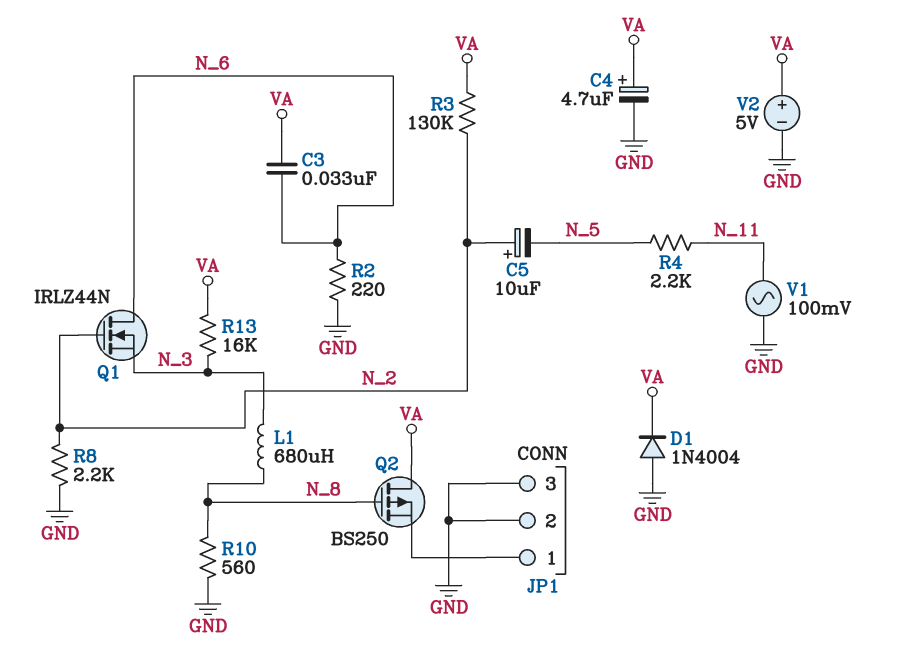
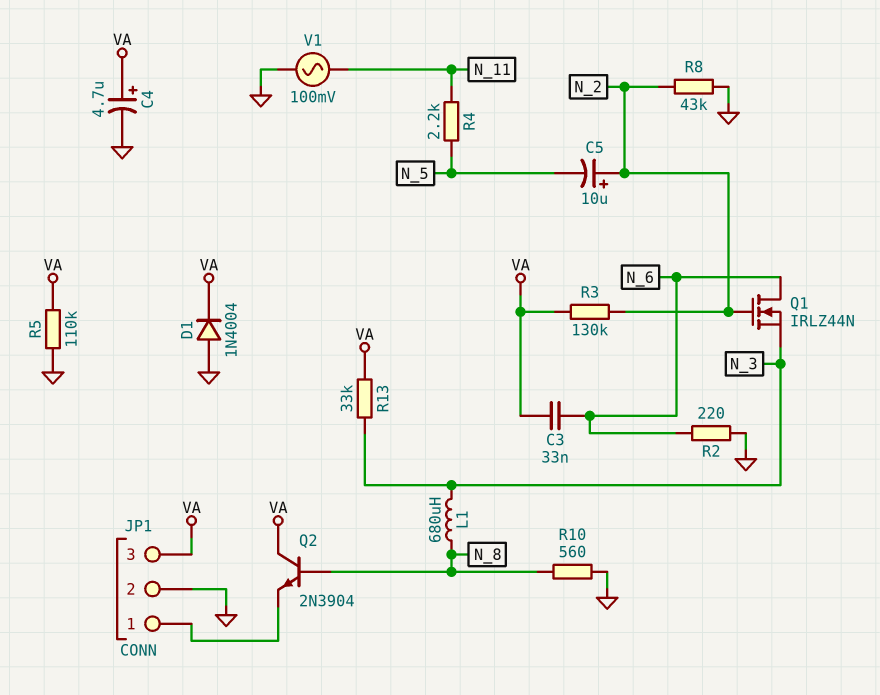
JP1 pin 3: GND -> VA
Q2: PMOS BS250 (G N_8, D VA, S JP1/1) -> NPN 2N3904 (B N_8, C VA, E JP1/1)
R5: none -> 110k (GND, VA)
R8: 2.2k (GND, N_2) -> 43k (GND, N_2)
R13: 16k (N_3, VA) -> 33k (N_3, VA)
V2: 5V (plus VA, minus GND) -> none

